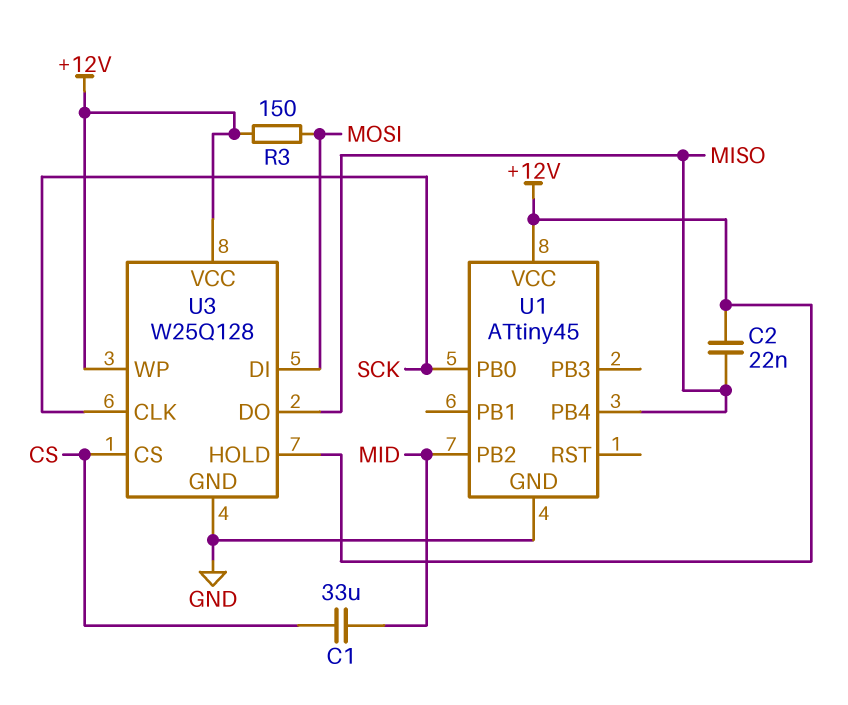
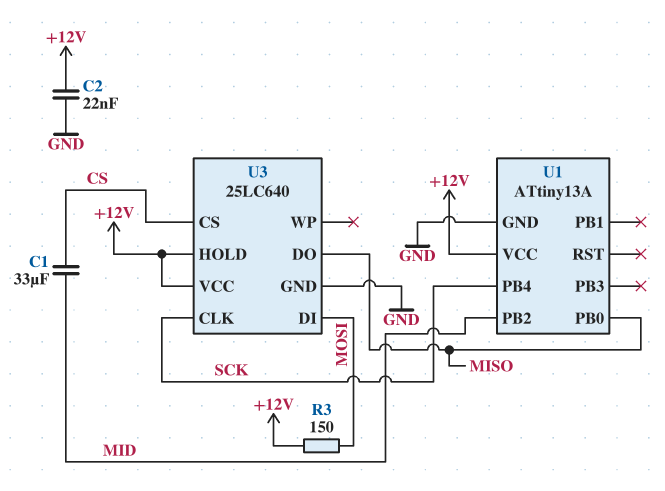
C2: 22nF (+12V, MISO) -> 22nF (+12V, GND)
U1: ATtiny45 -> ATtiny13A
U1 pin PB0: SCK -> MISO
U1 pin PB4: MISO -> SCK
U3: W25Q128 -> 25LC640
U3 pin WP: +12V -> none

